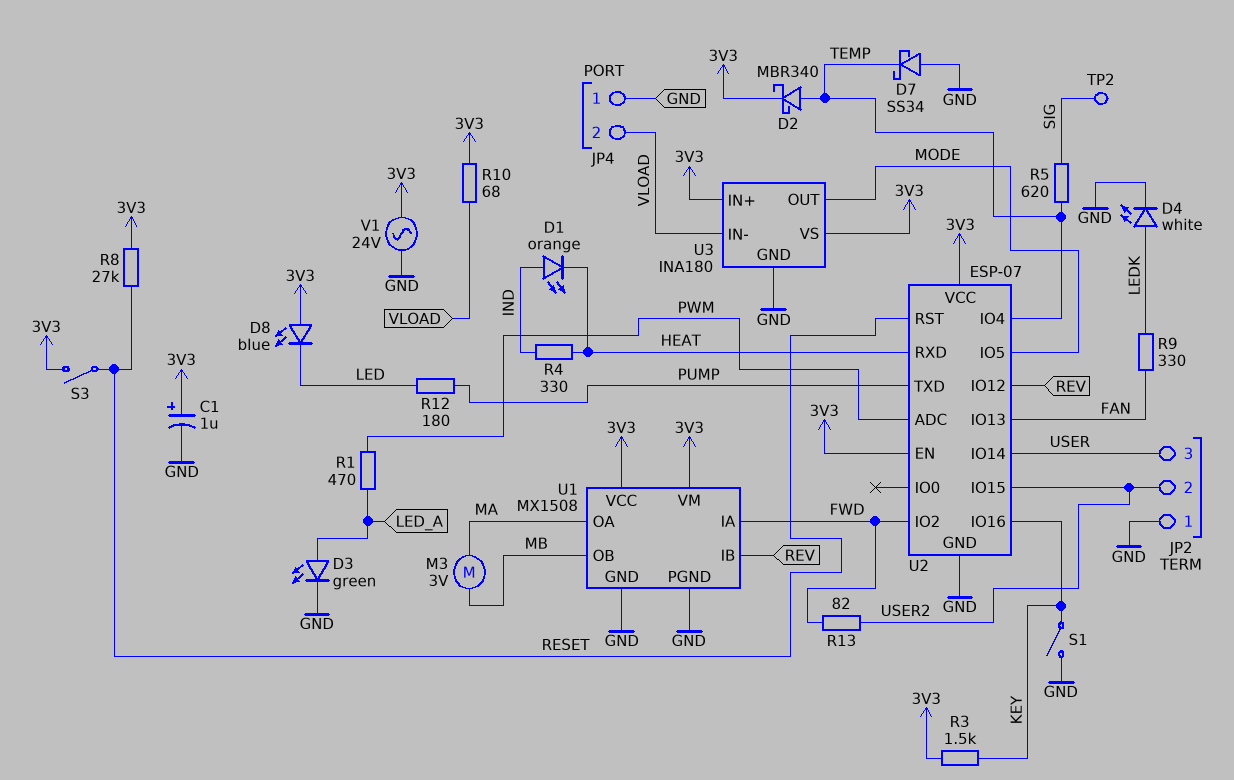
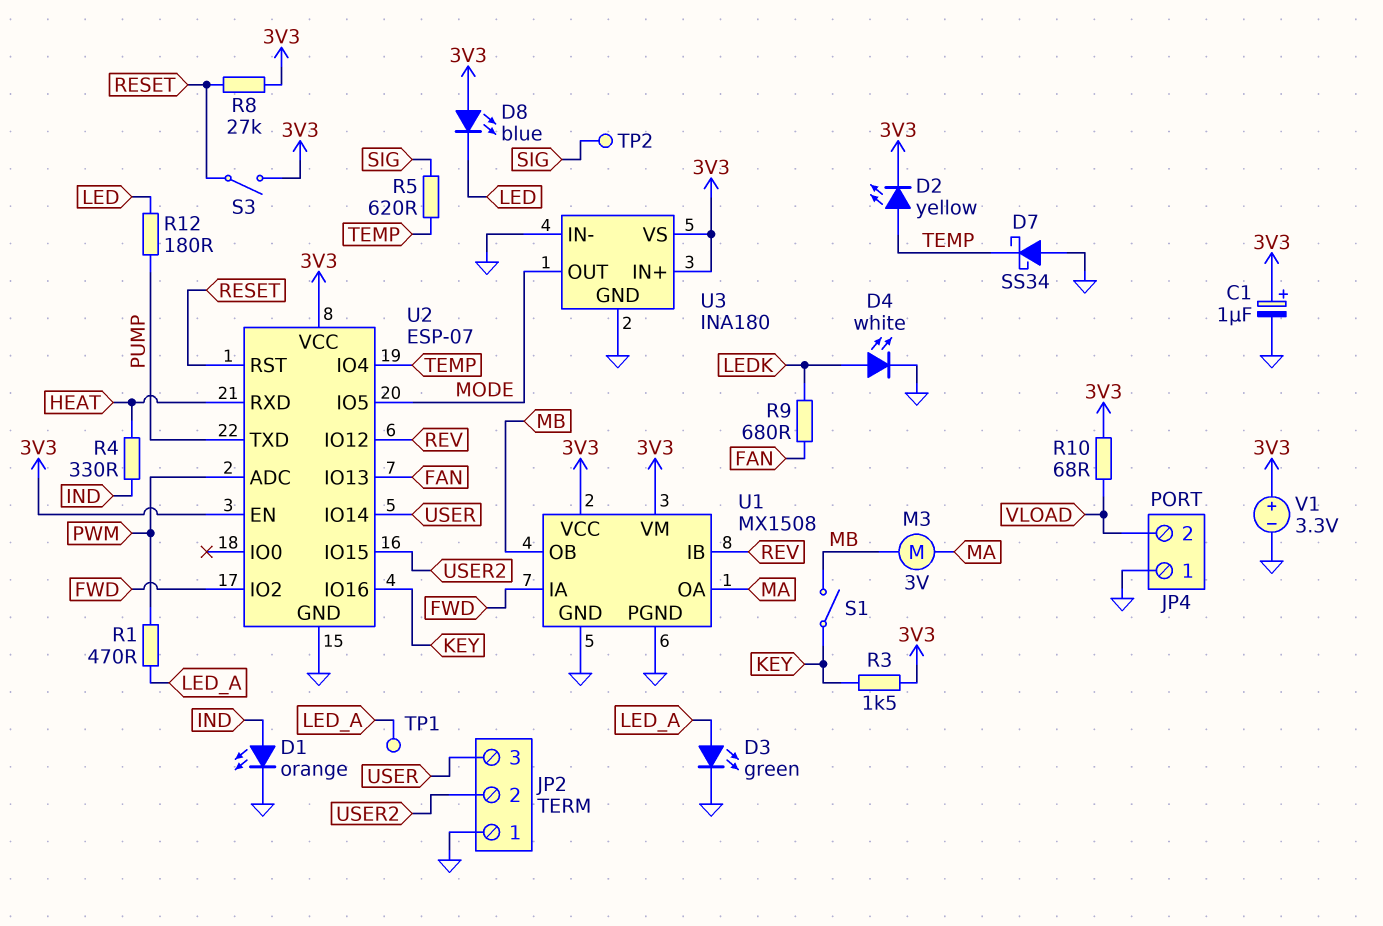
D1: LED orange (A IND, K HEAT) -> LED orange (A IND, K GND)
D2: schottky MBR340 (A TEMP, K 3V3) -> LED yellow (A TEMP, K 3V3)
R9: 330 (FAN, LEDK) -> 680 (FAN, LEDK)
R13: 82 (FWD, USER2) -> none
S1: switch (GND, KEY) -> switch (KEY, MB)
TP1: none -> test point (LED_A)
U3 pin IN-: VLOAD -> GND
V1: AC 24V (3V3, GND) -> 3.3V (plus 3V3, minus GND)

